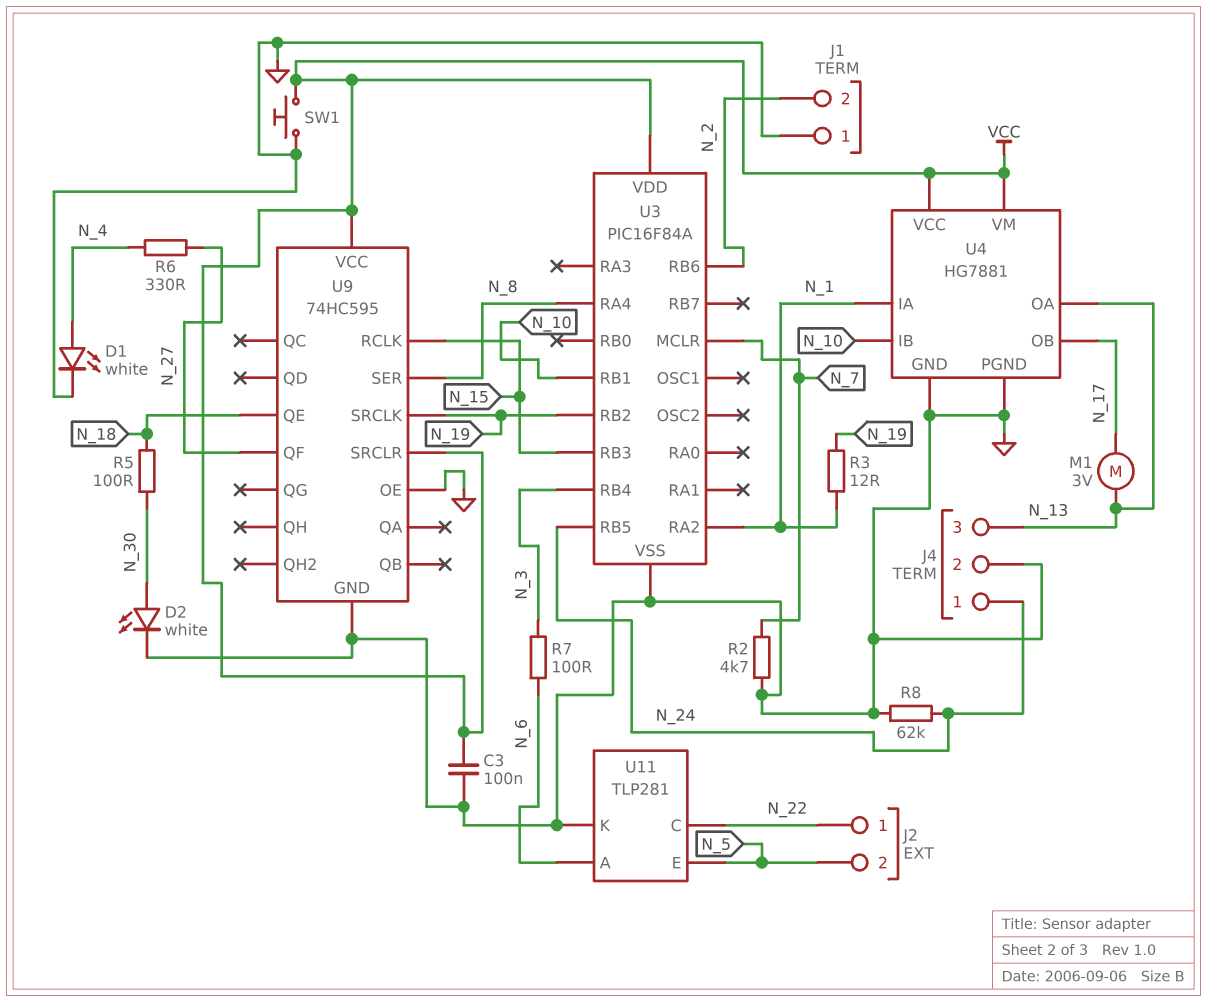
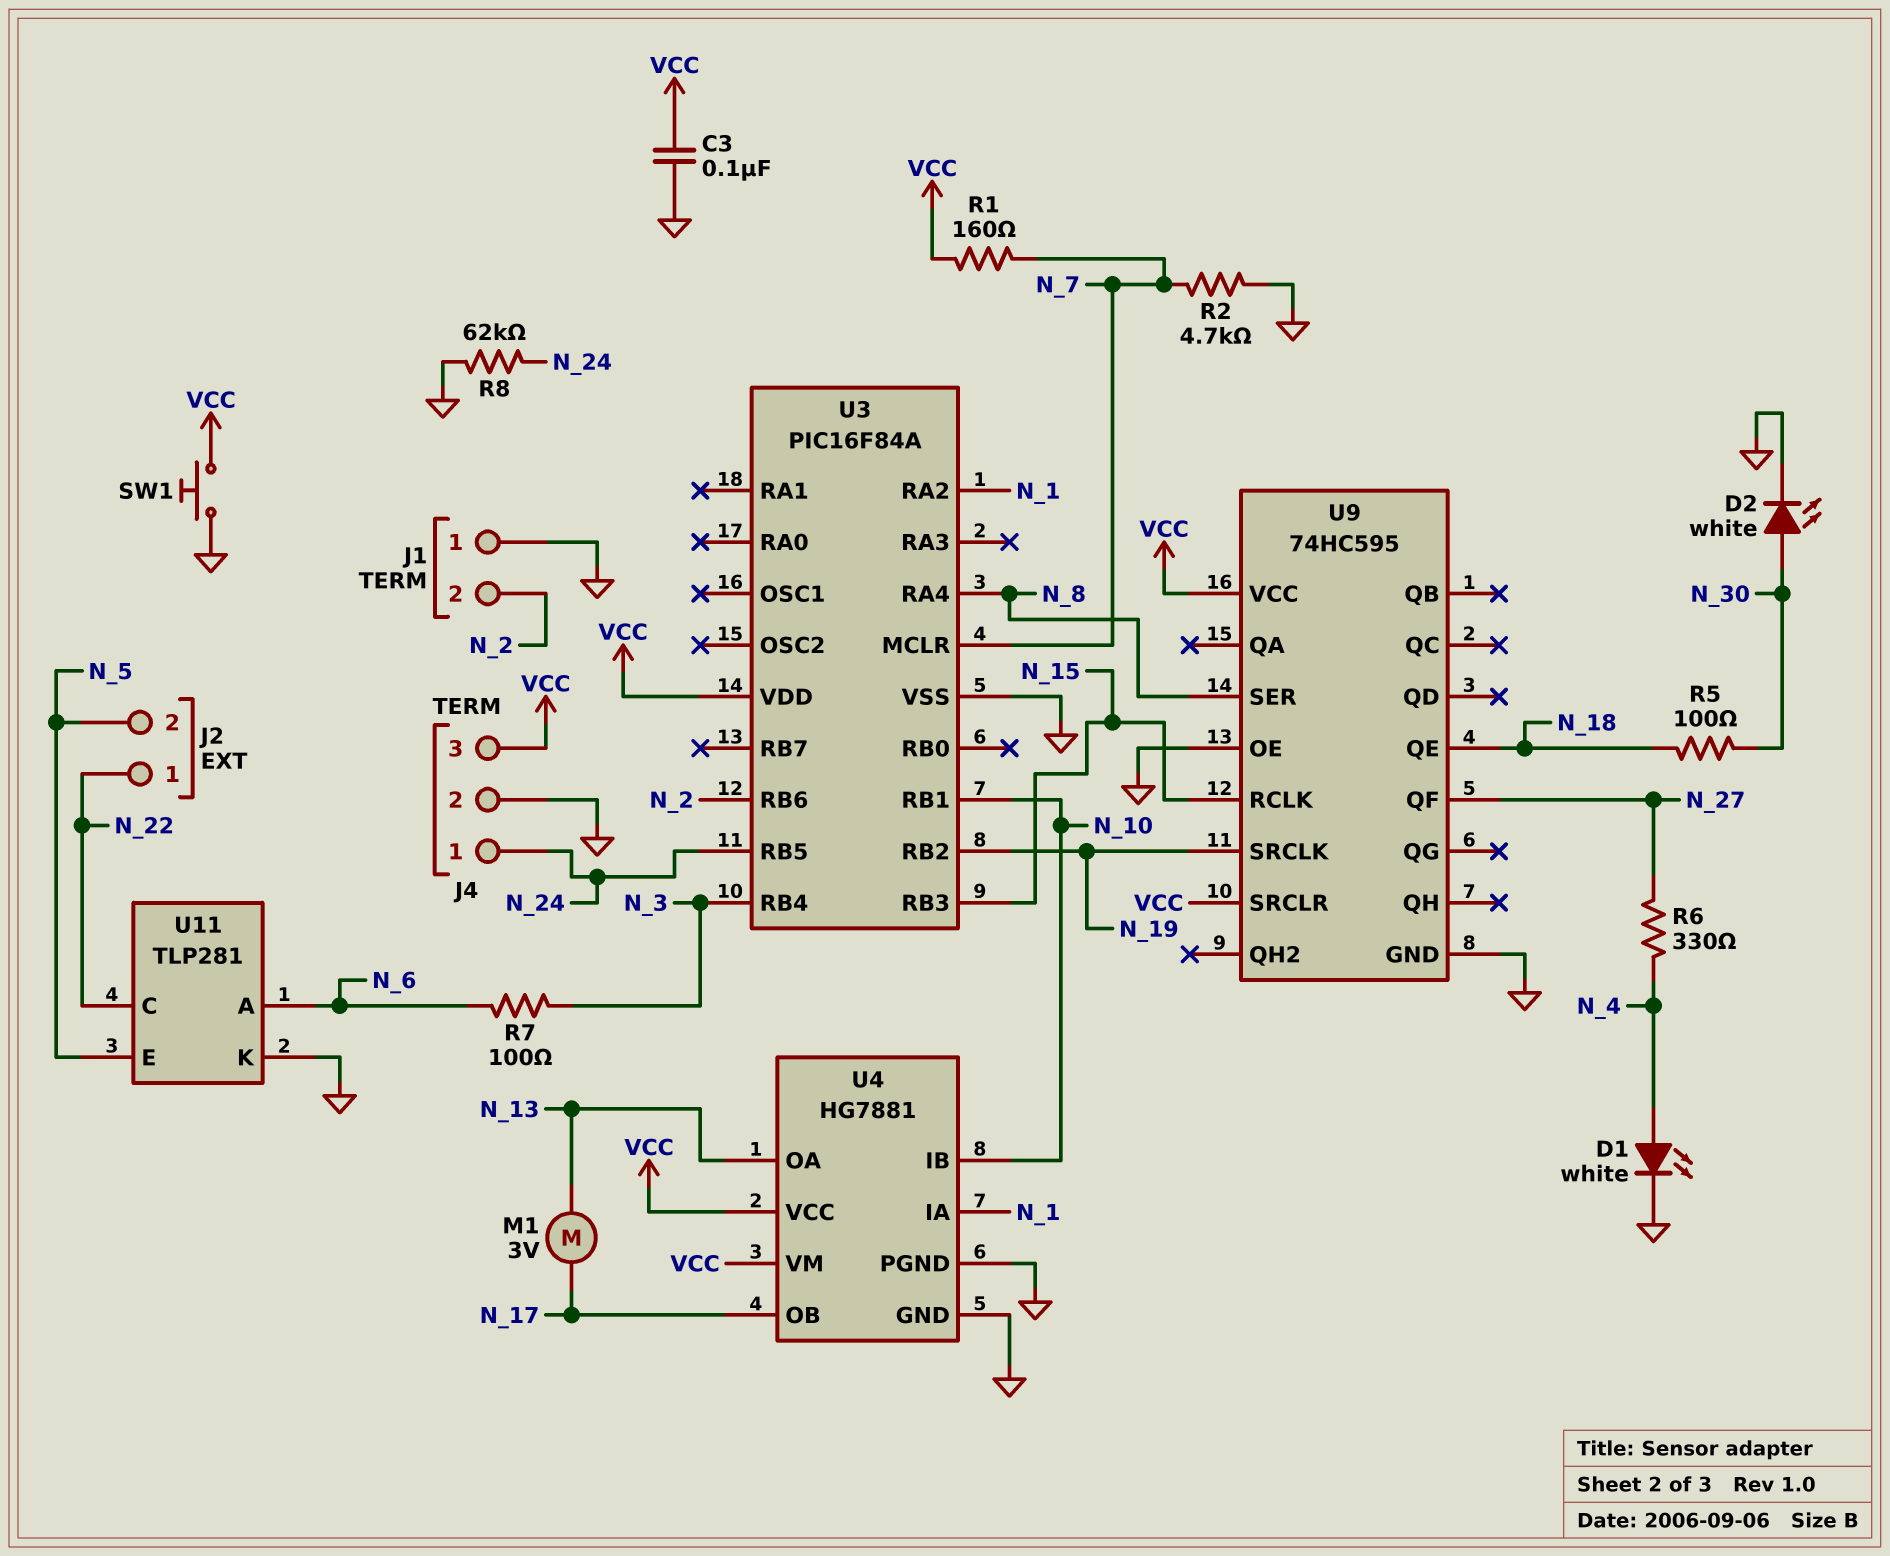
J4 pin 3: N_13 -> VCC
R1: none -> 160 (N_7, VCC)
R3: 12 (N_1, N_19) -> none

